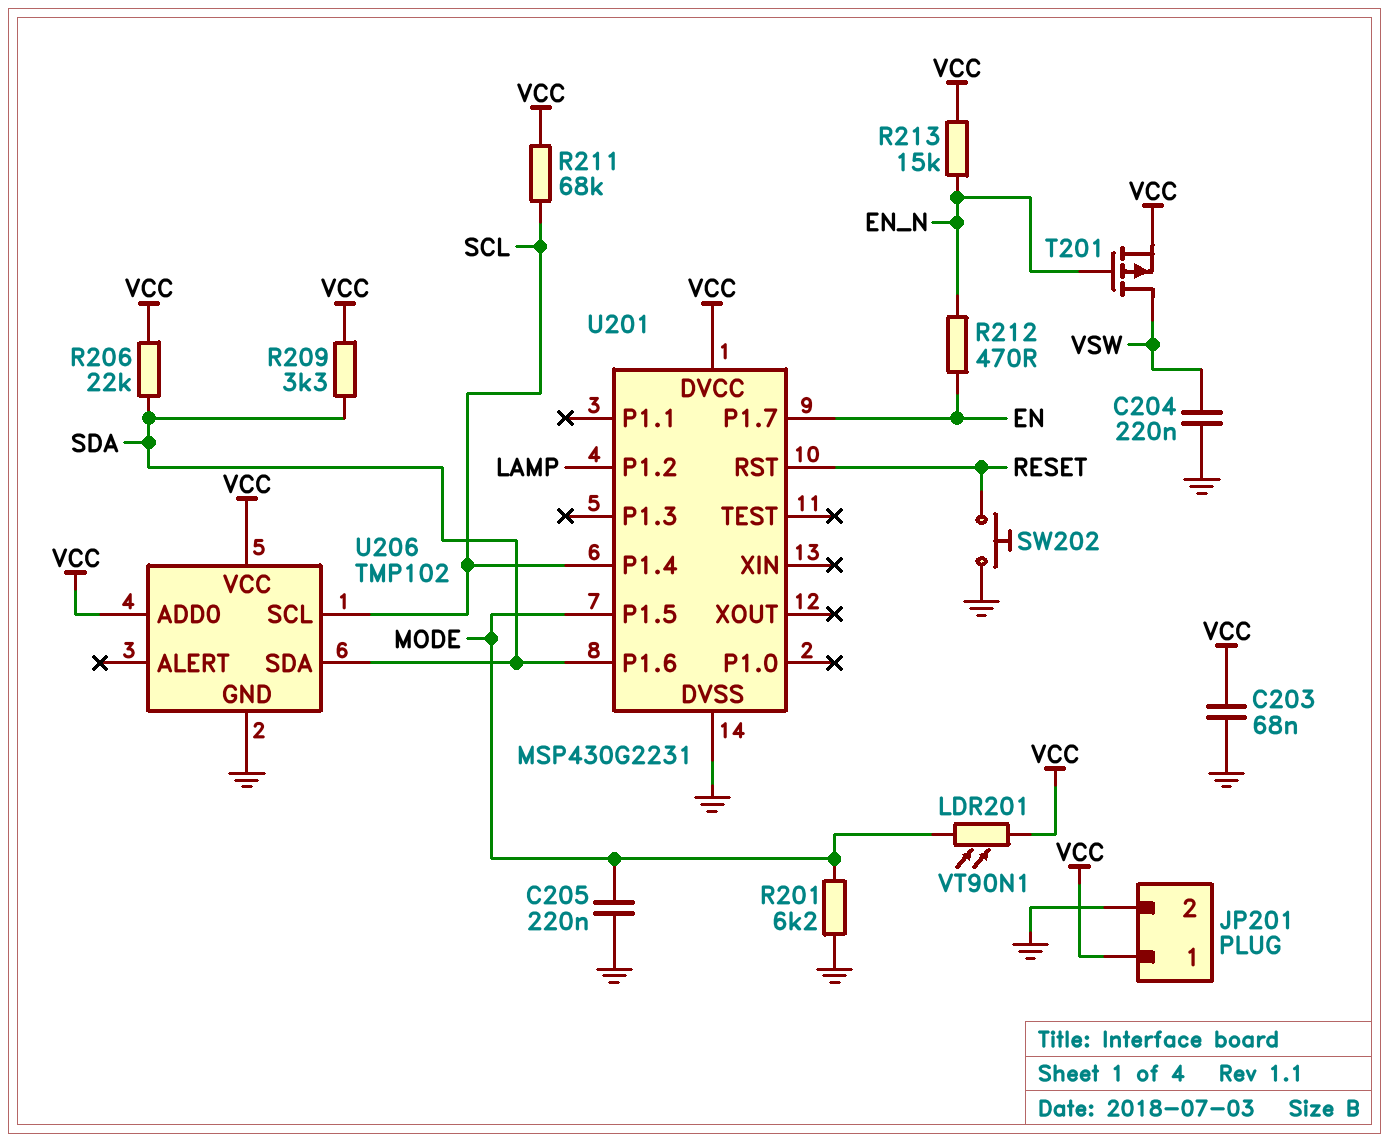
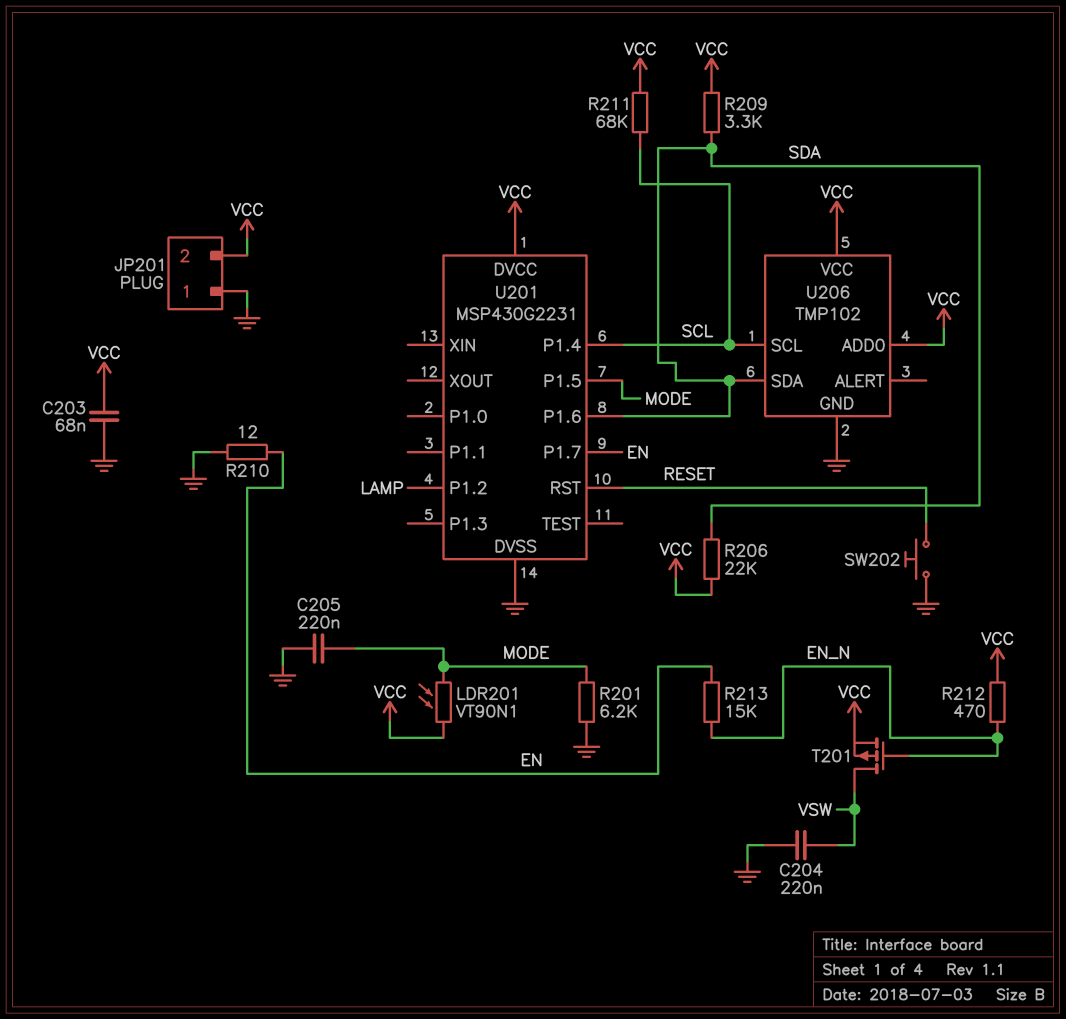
JP201 pin 1: VCC -> GND
JP201 pin 2: GND -> VCC
R210: none -> 12 (EN, GND)
R212: 470 (EN, EN_N) -> 470 (EN_N, VCC)
R213: 15k (EN_N, VCC) -> 15k (EN, EN_N)

